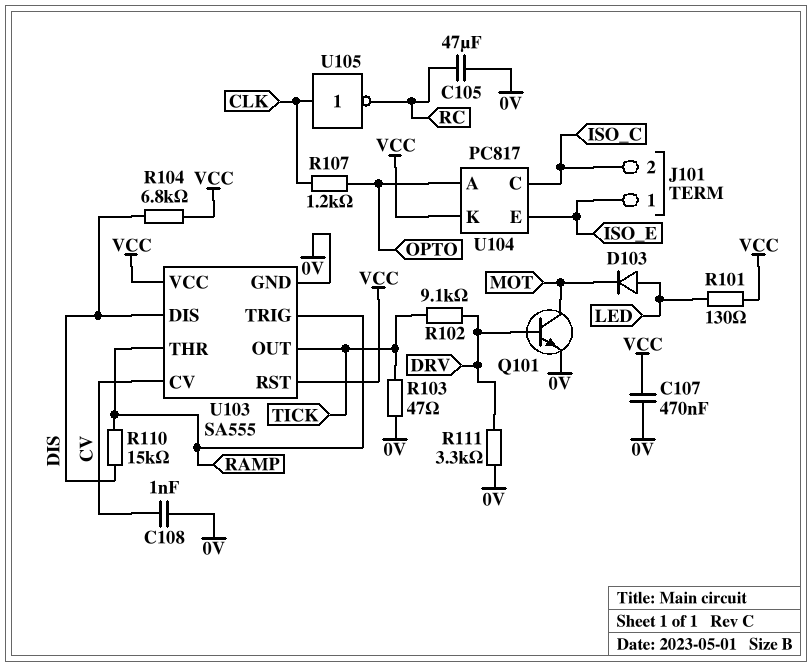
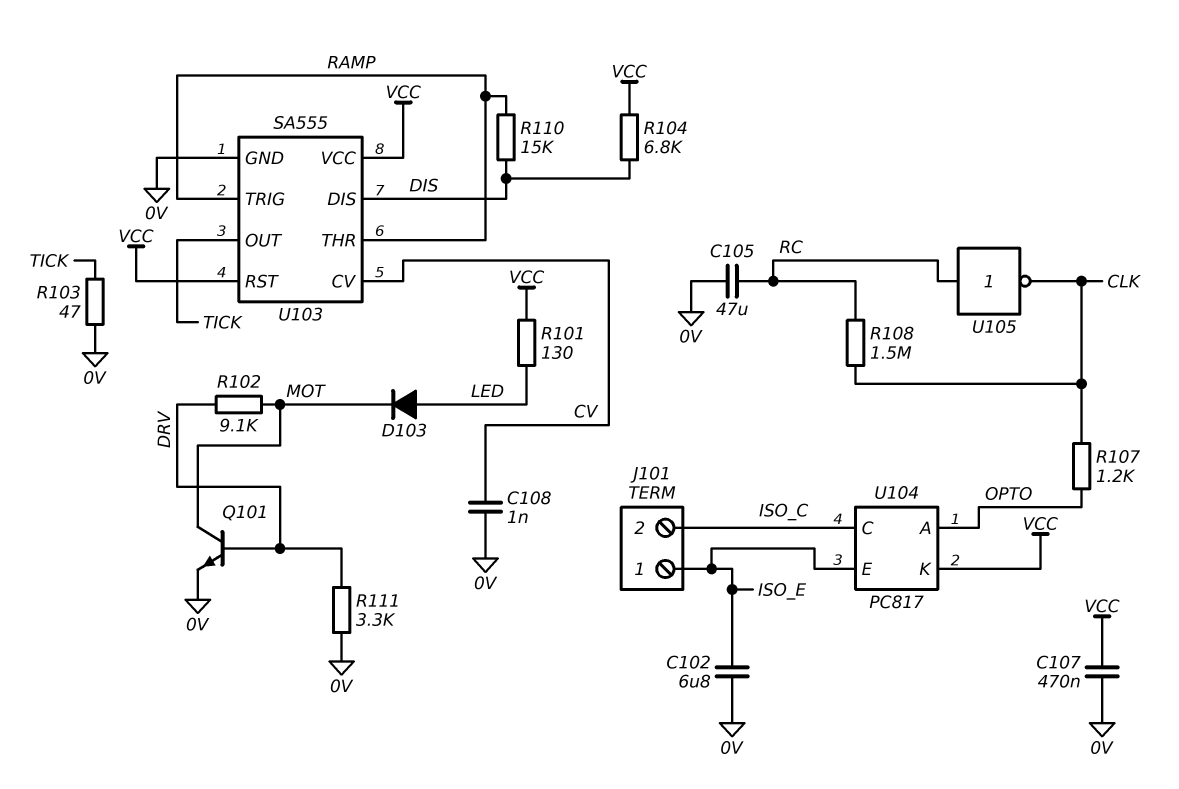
C102: none -> 6.8uF (0V, ISO_E)
R102: 9.1k (DRV, TICK) -> 9.1k (DRV, MOT)
R108: none -> 1.5M (CLK, RC)
U105: NOT (in CLK, out RC) -> NOT (in RC, out CLK)

